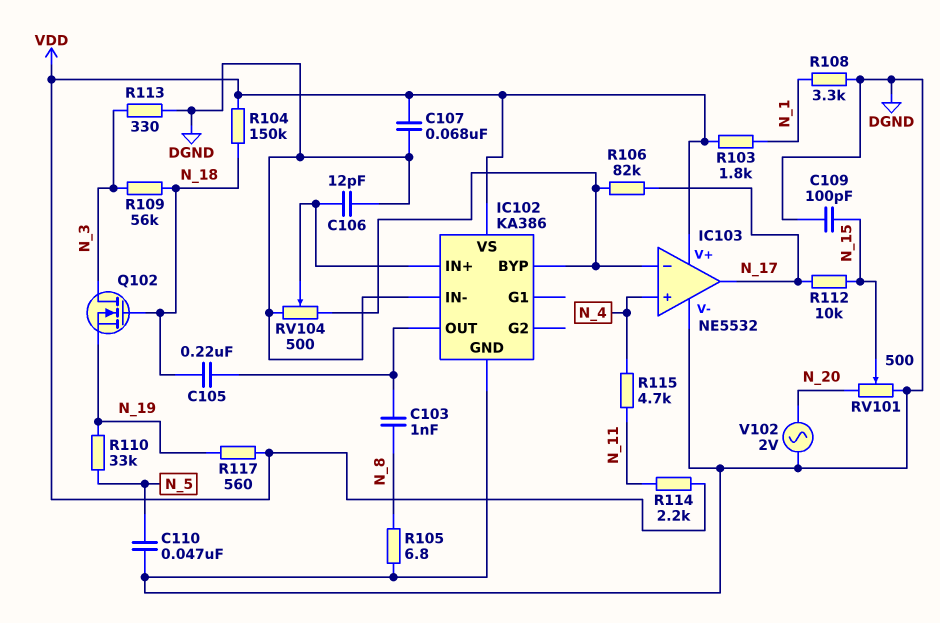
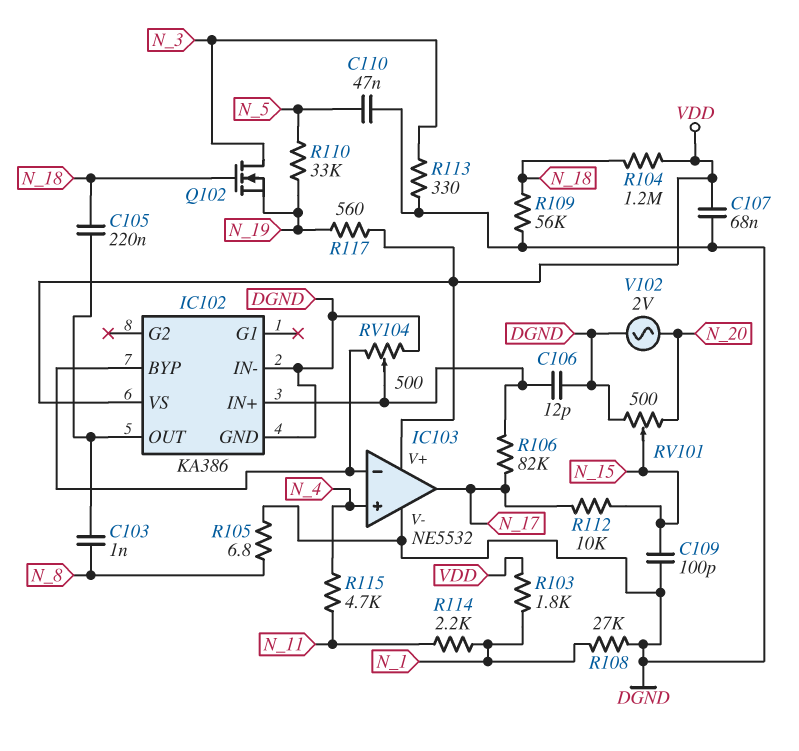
R104: 150k (N_18, VDD) -> 1.2M (N_18, VDD)
R106: 82k (IC102/BYP, N_17) -> 82k (IC102/IN+, N_17)
R108: 3.3k (DGND, N_1) -> 27k (DGND, N_1)
R109: 56k (N_3, N_18) -> 56k (DGND, N_18)
R114: 2.2k (N_11, VDD) -> 2.2k (N_1, N_11)

